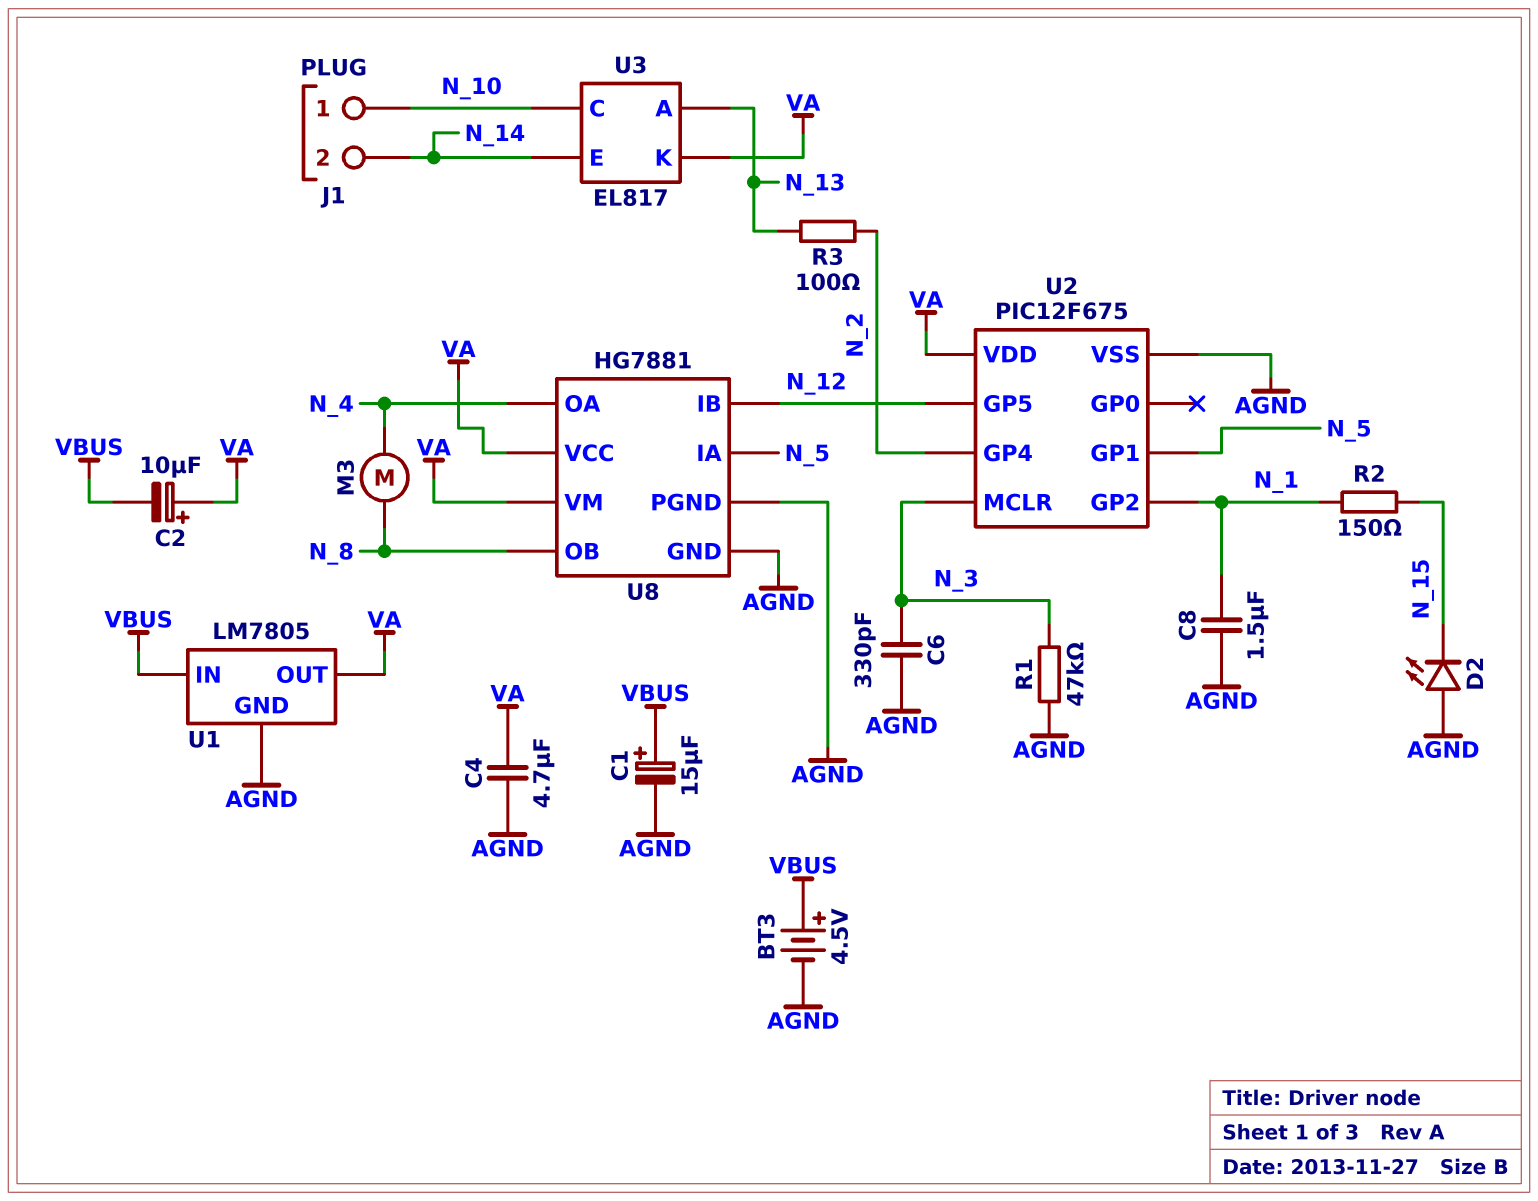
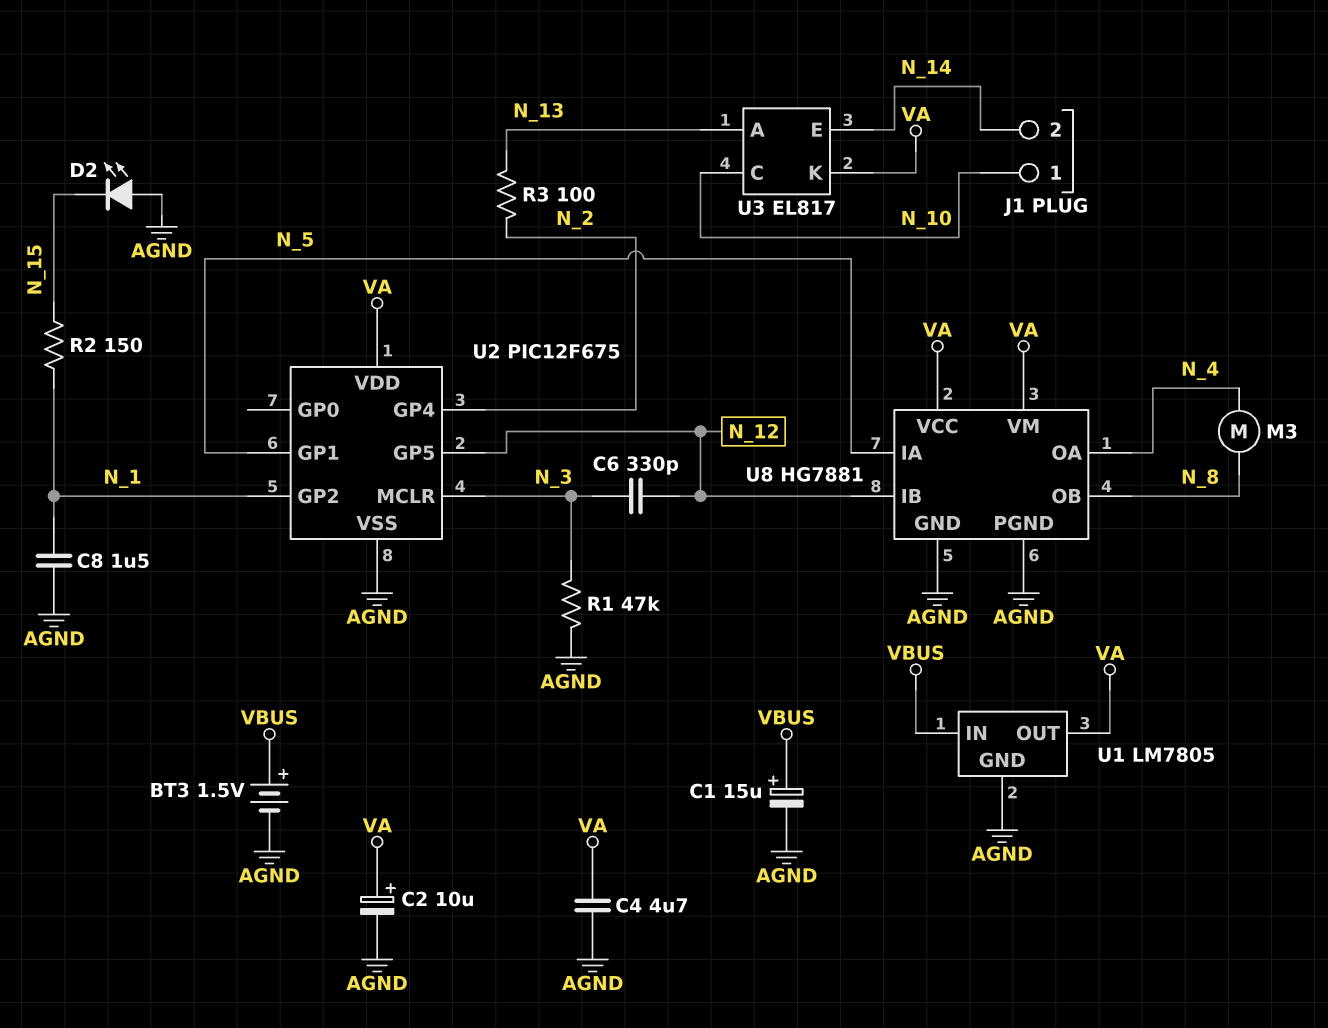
BT3: 4.5V (plus VBUS, minus AGND) -> 1.5V (plus VBUS, minus AGND)
C2: 10uF (plus VA, minus VBUS) -> 10uF (plus VA, minus AGND)
C6: 330pF (AGND, N_3) -> 330pF (N_3, N_12)

